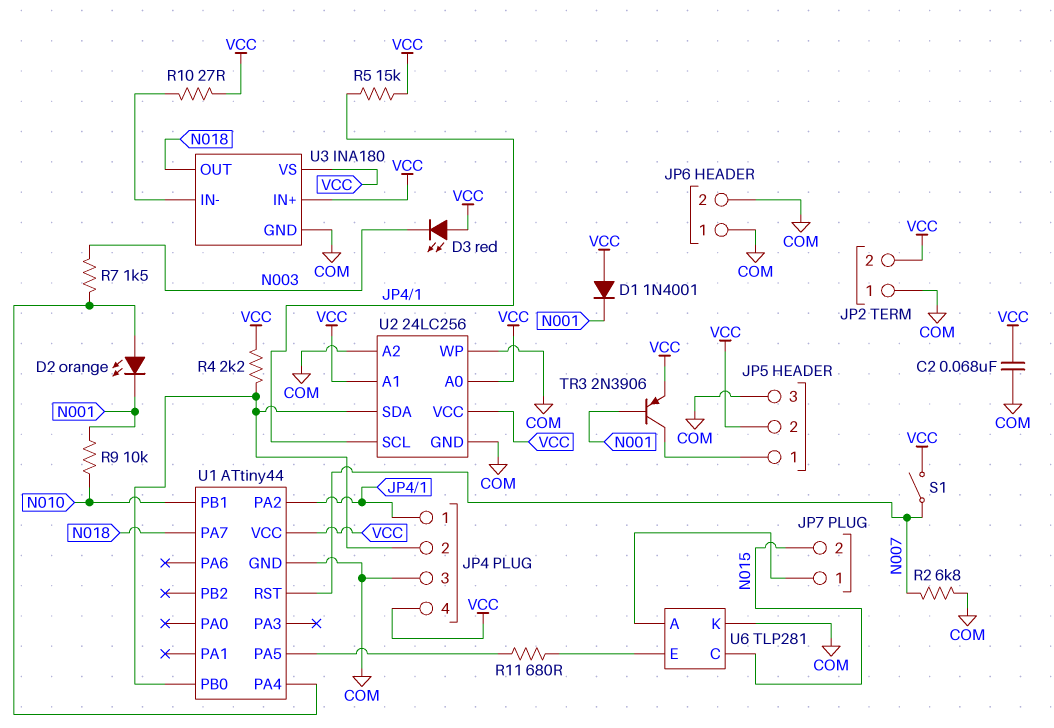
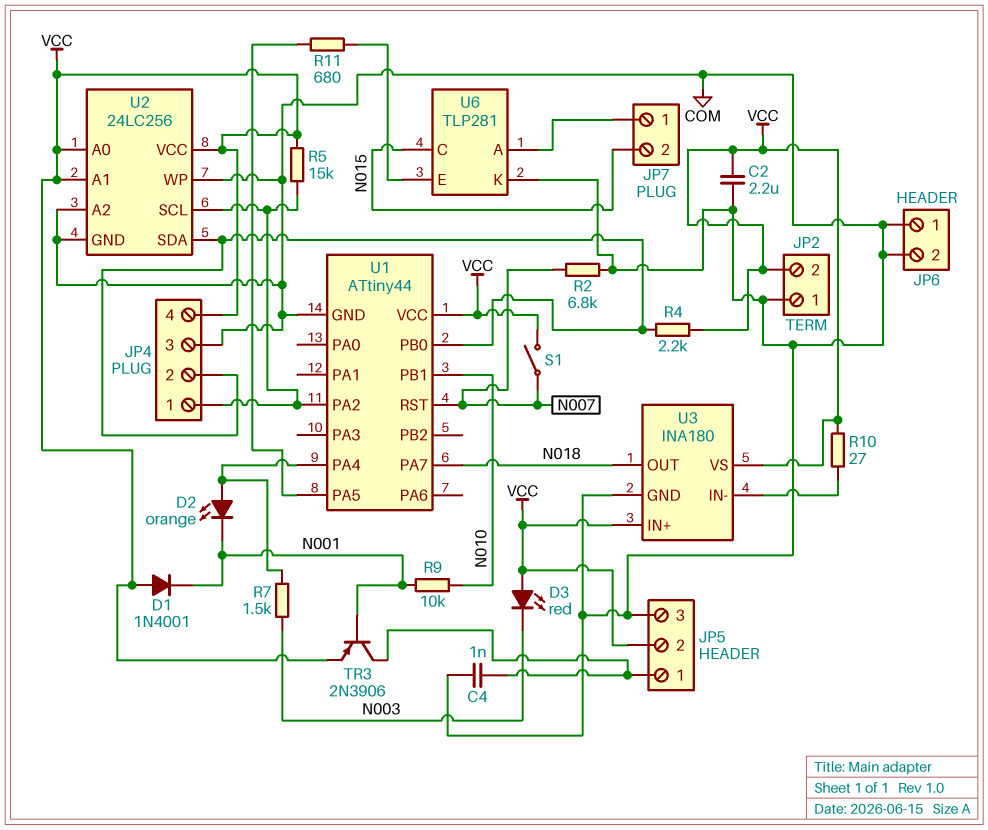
C2: 68nF (COM, VCC) -> 2.2uF (COM, VCC)
C4: none -> 1nF (COM, JP5/1)

